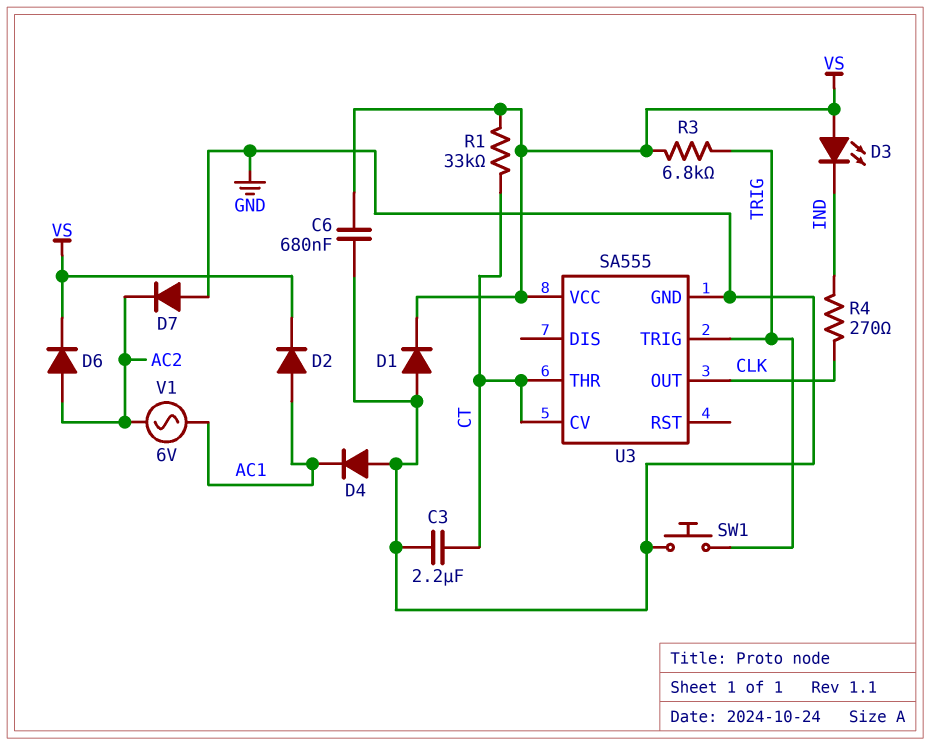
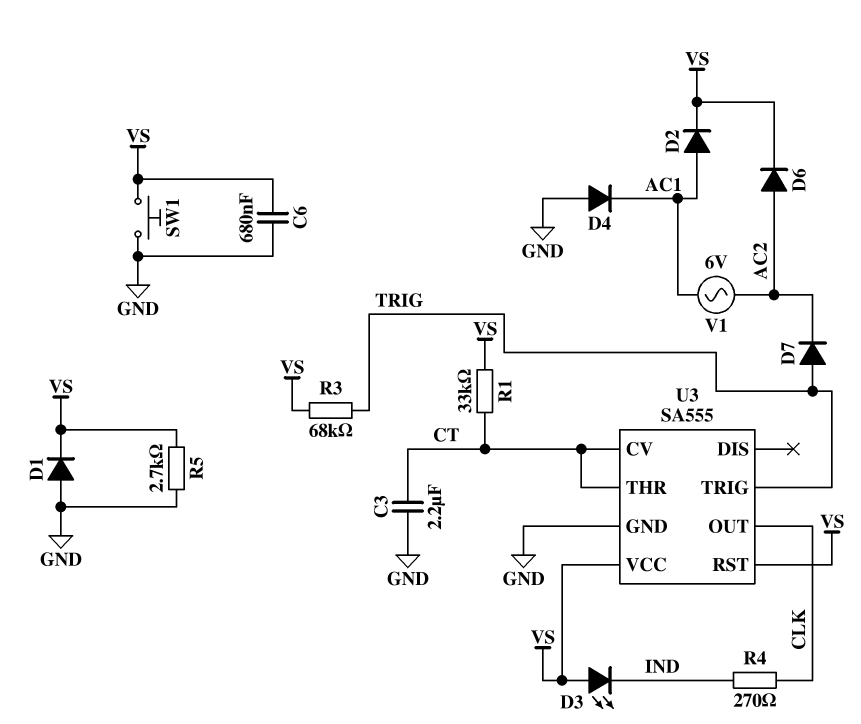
D7: diode (A GND, K AC2) -> diode (A TRIG, K AC2)
R3: 6.8k (TRIG, VS) -> 68k (TRIG, VS)
R5: none -> 2.7k (GND, VS)
SW1: button (GND, TRIG) -> button (GND, VS)
U3 pin RST: none -> VS

